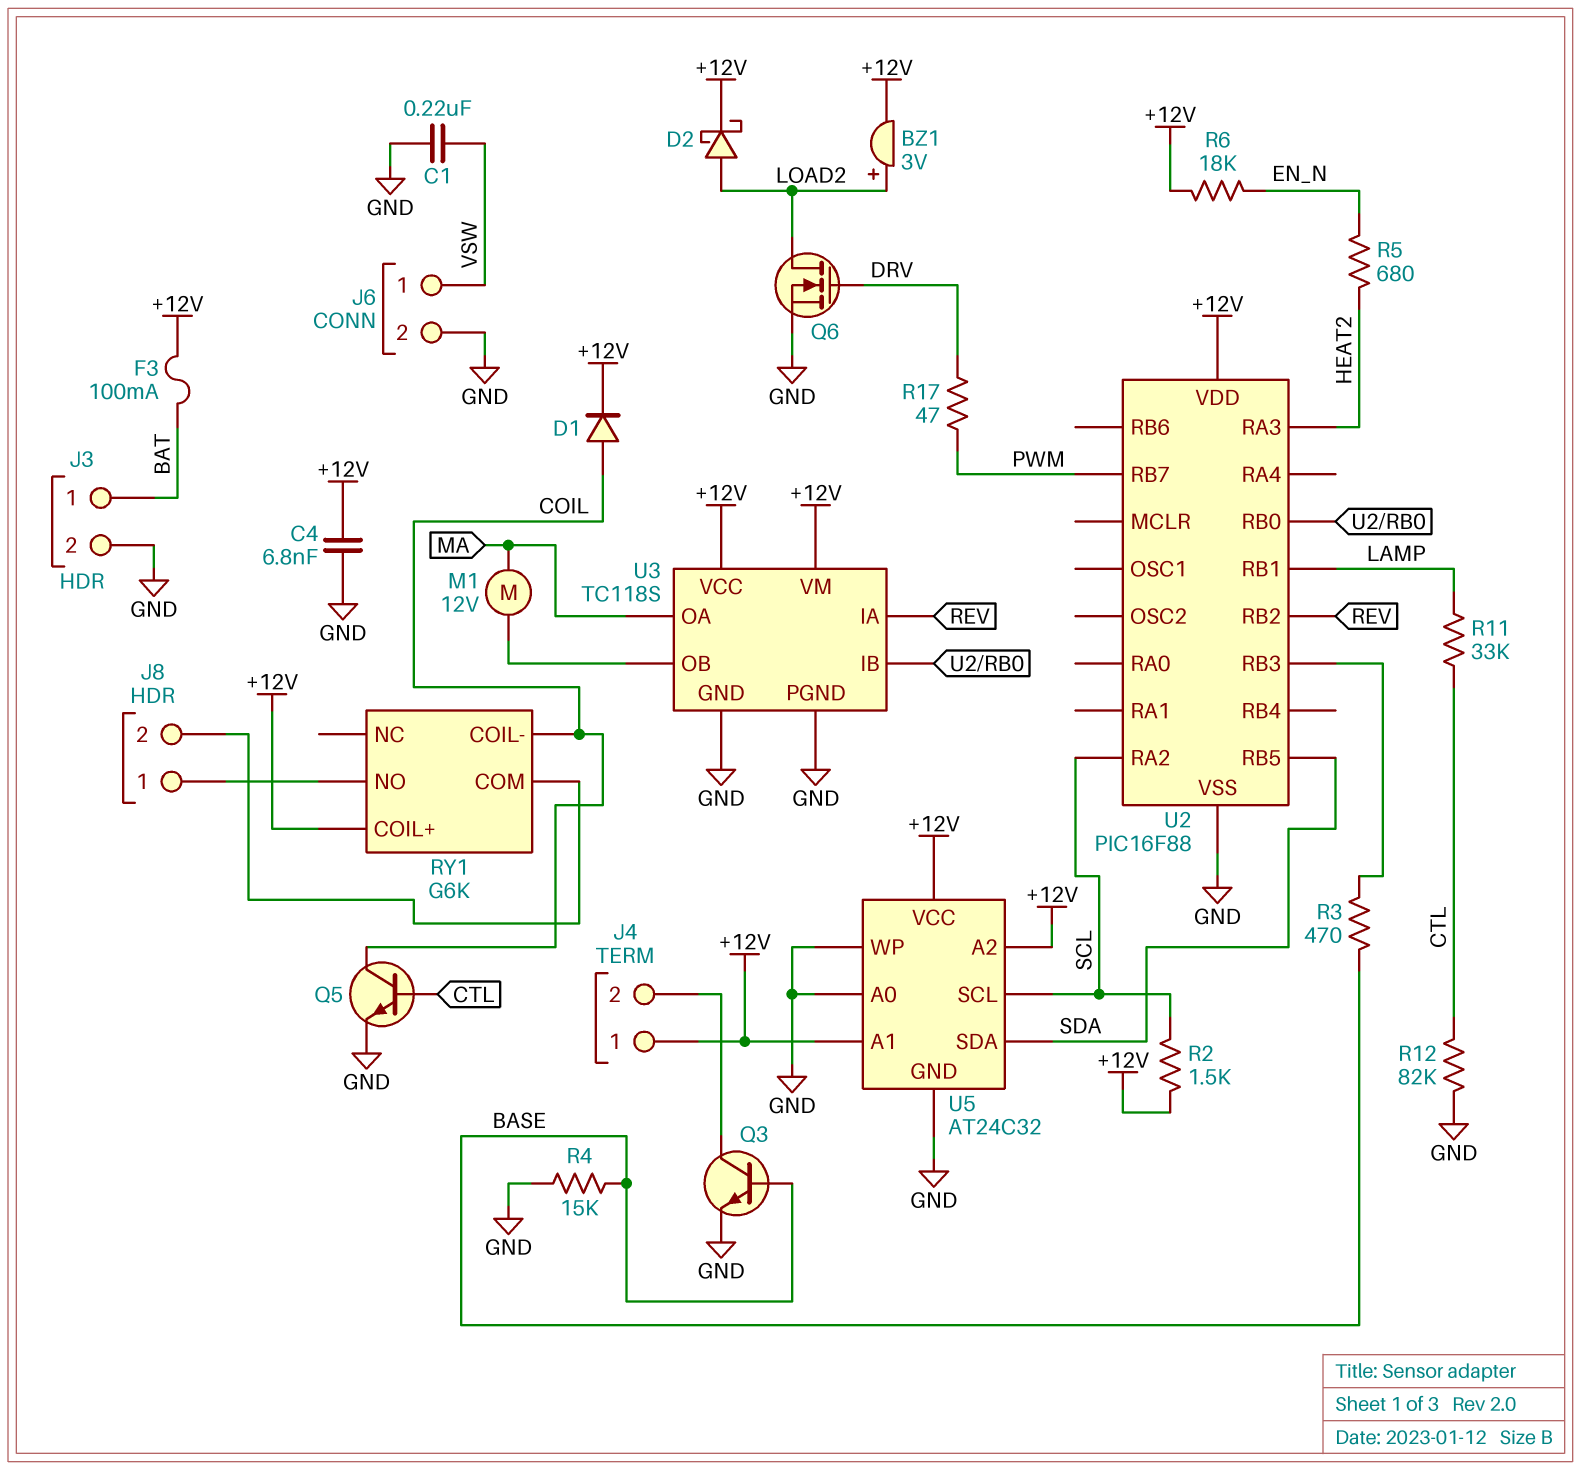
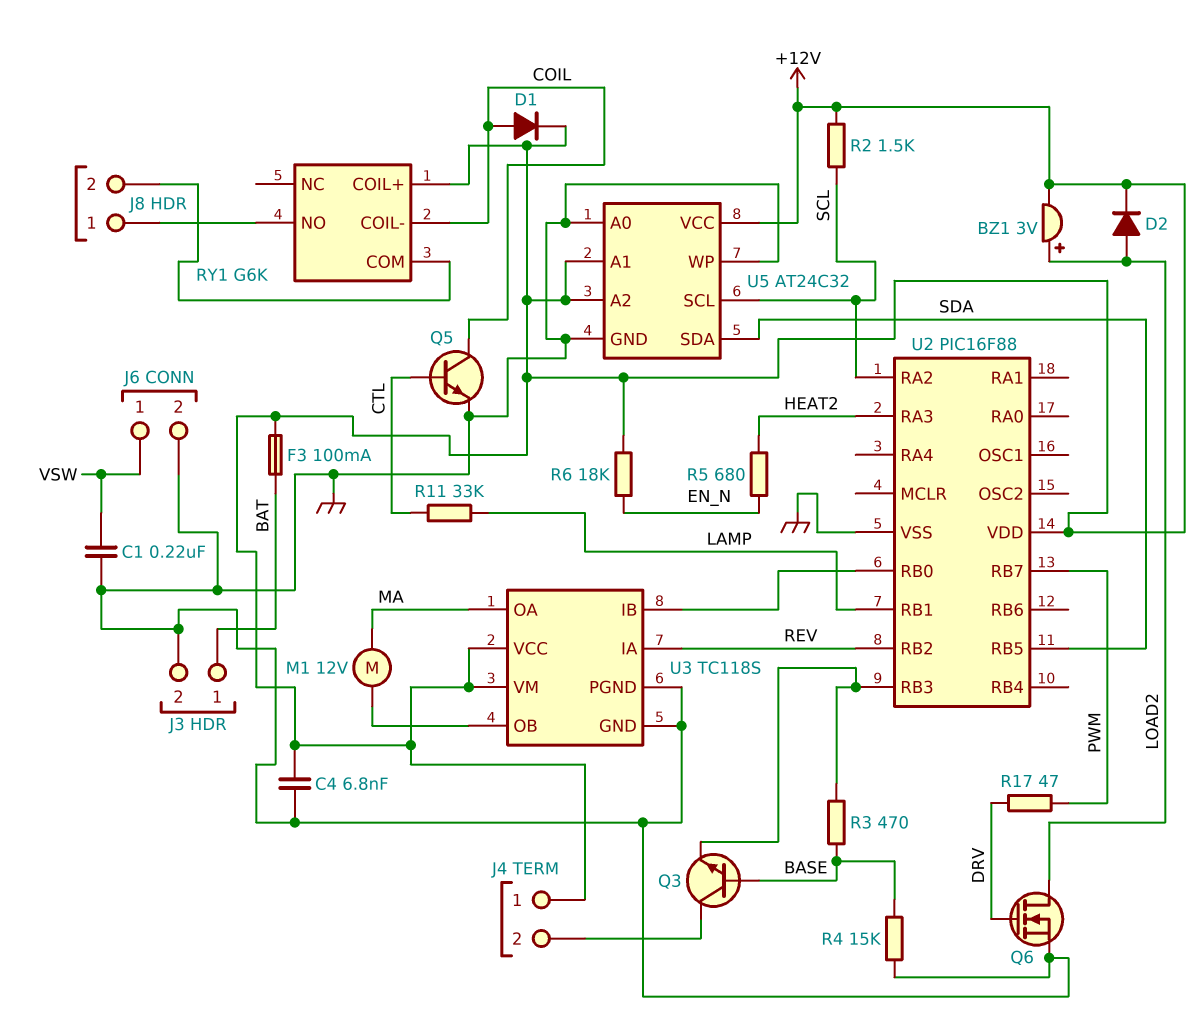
D2: schottky (A LOAD2, K +12V) -> diode (A LOAD2, K +12V)
Q3: NPN (B BASE, C J4/2, E GND) -> NPN (B BASE, C J4/2, E U2/RB3)
R12: 82k (CTL, GND) -> none

